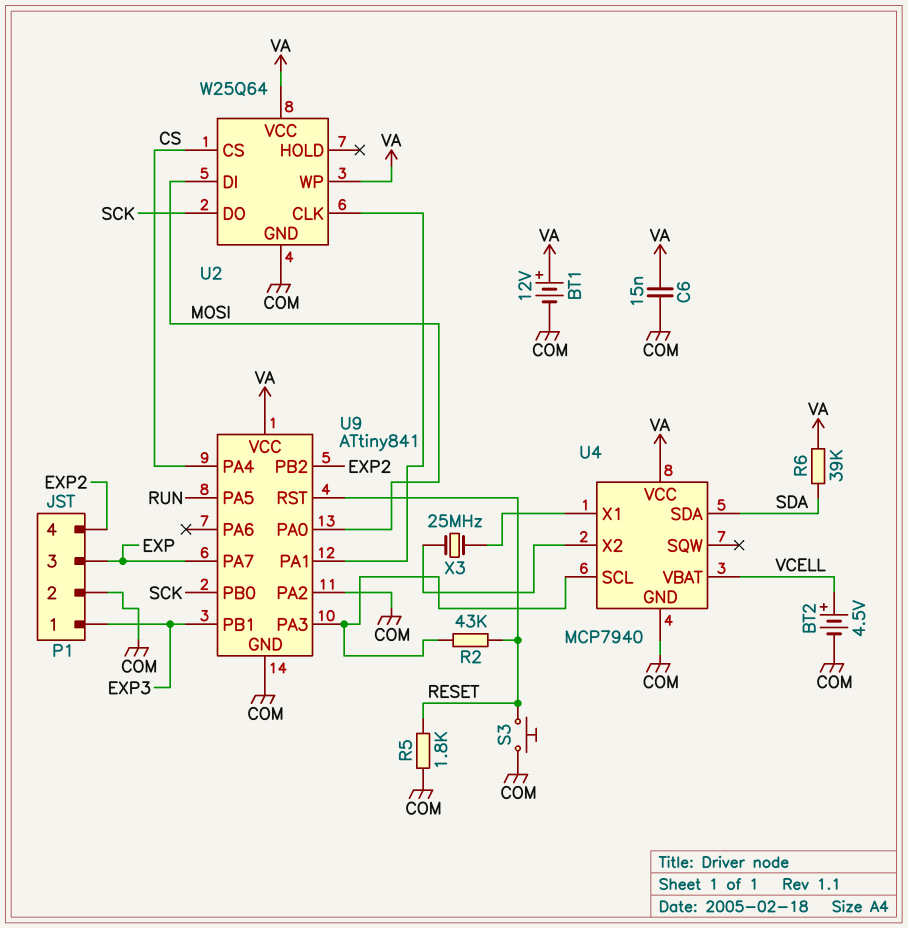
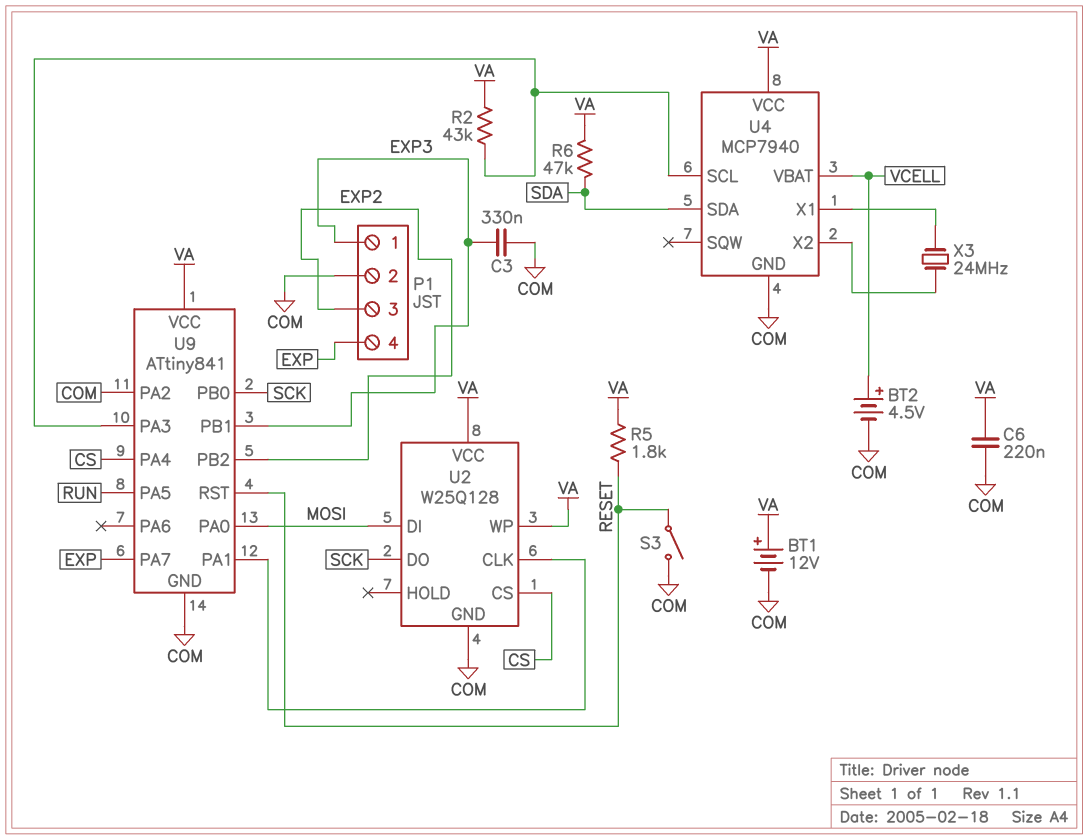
C3: none -> 330nF (COM, EXP3)
C6: 15nF (COM, VA) -> 220nF (COM, VA)
P1 pin 3: EXP -> EXP2
P1 pin 4: EXP2 -> EXP
R2: 43k (RESET, U4/SCL) -> 43k (U4/SCL, VA)
R5: 1.8k (COM, RESET) -> 1.8k (RESET, VA)
R6: 39k (SDA, VA) -> 47k (SDA, VA)
S3: button (COM, RESET) -> switch (COM, RESET)
U2: W25Q64 -> W25Q128
X3: 25MHz (U4/X1, U4/X2) -> 24MHz (U4/X1, U4/X2)

